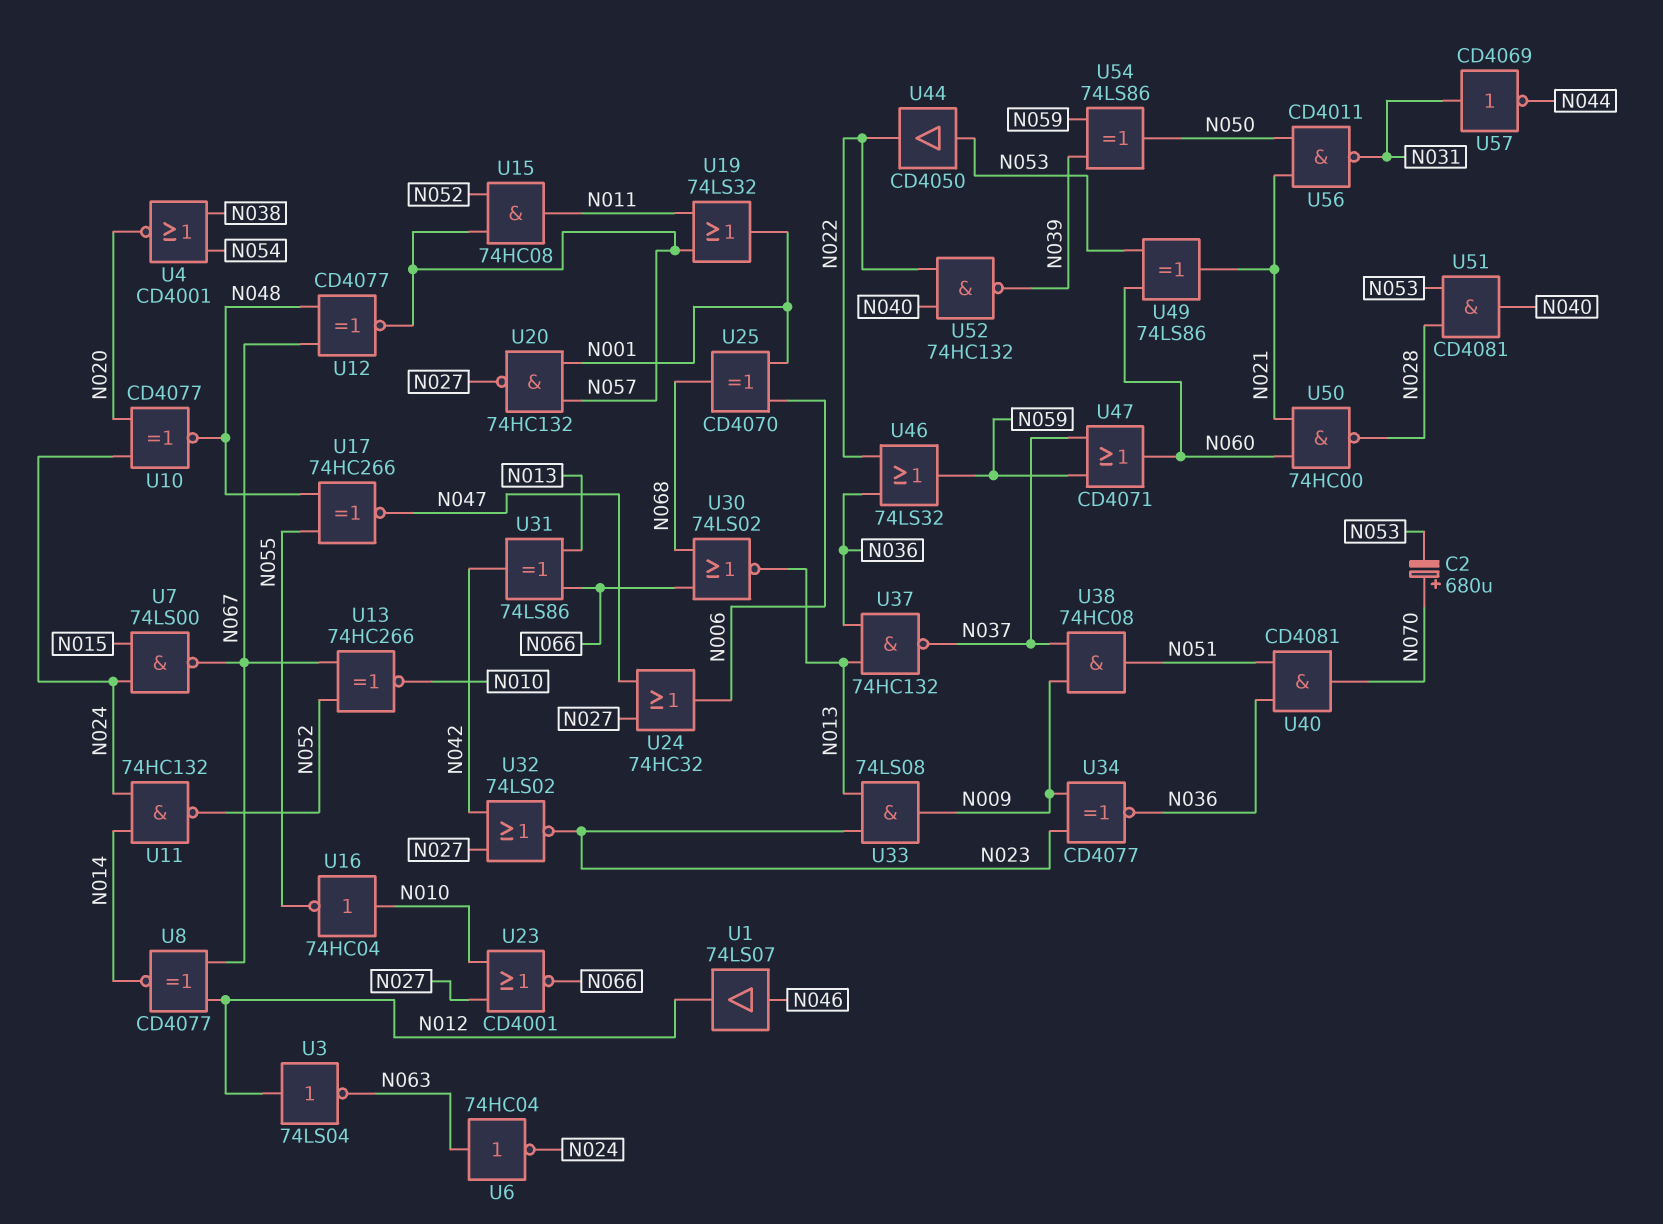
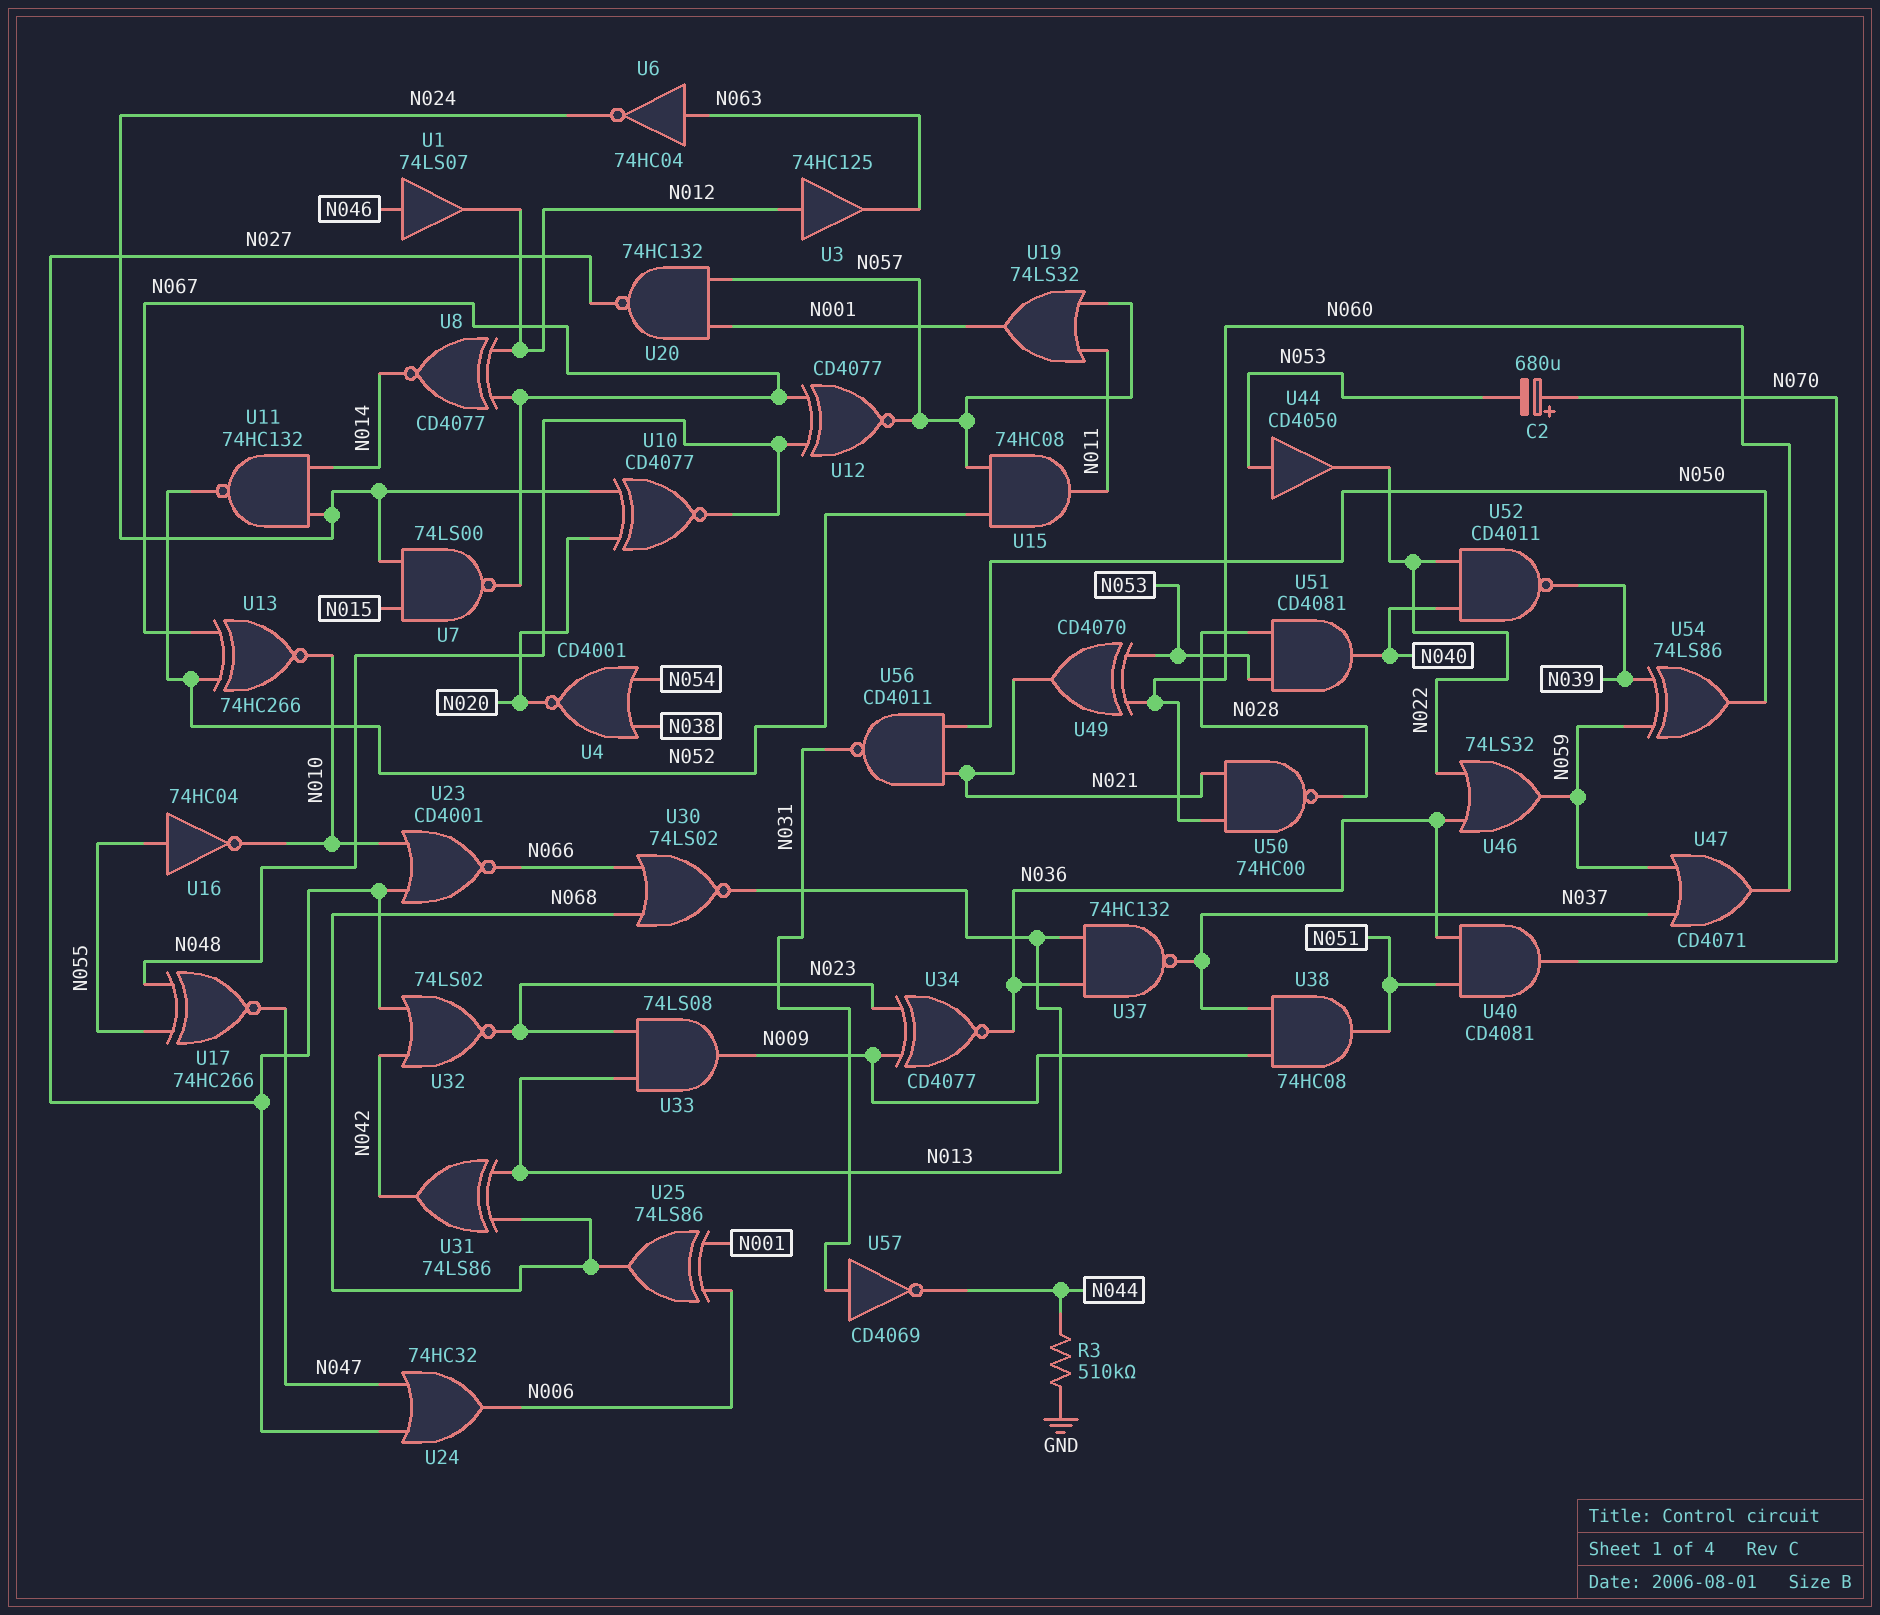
R3: none -> 510k (GND, N044)
U3: NOT 74LS04 (in N012, out N063) -> buffer 74HC125 (in N012, out N063)
U16: NOT 74HC04 (in N010, out N055) -> NOT 74HC04 (in N055, out N010)
U25: XOR CD4070 (in N001, in N006, out N068) -> XOR 74LS86 (in N001, in N006, out N068)
U31: XOR 74LS86 (in N013, in N066, out N042) -> XOR 74LS86 (in N013, in N068, out N042)
U49: XOR 74LS86 (in N053, in N060, out N021) -> XOR CD4070 (in N053, in N060, out N021)
U52: NAND 74HC132 (in N022, in N040, out N039) -> NAND CD4011 (in N022, in N040, out N039)

